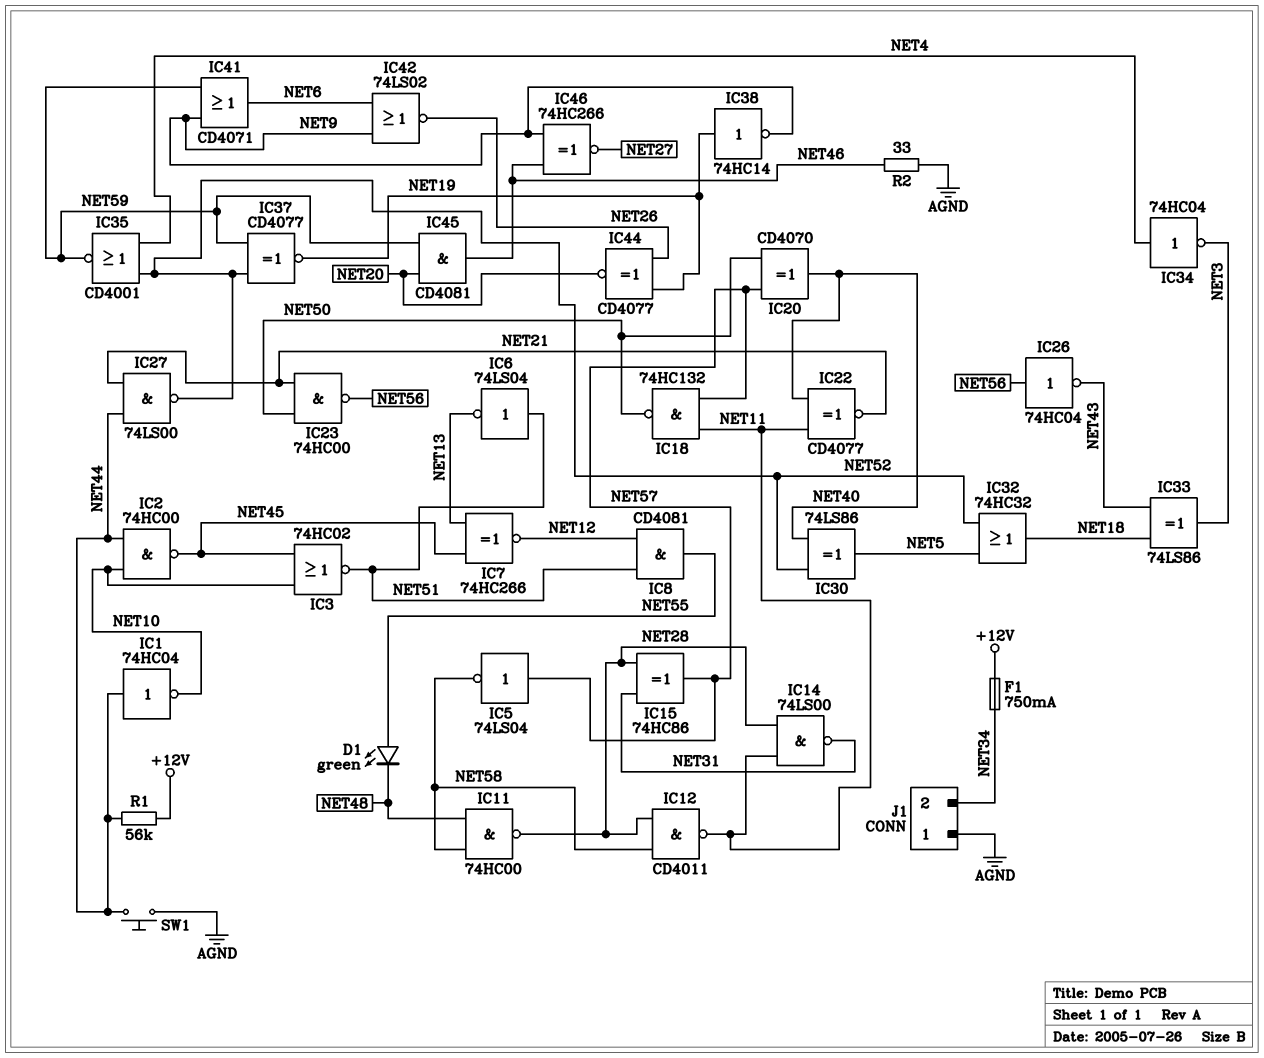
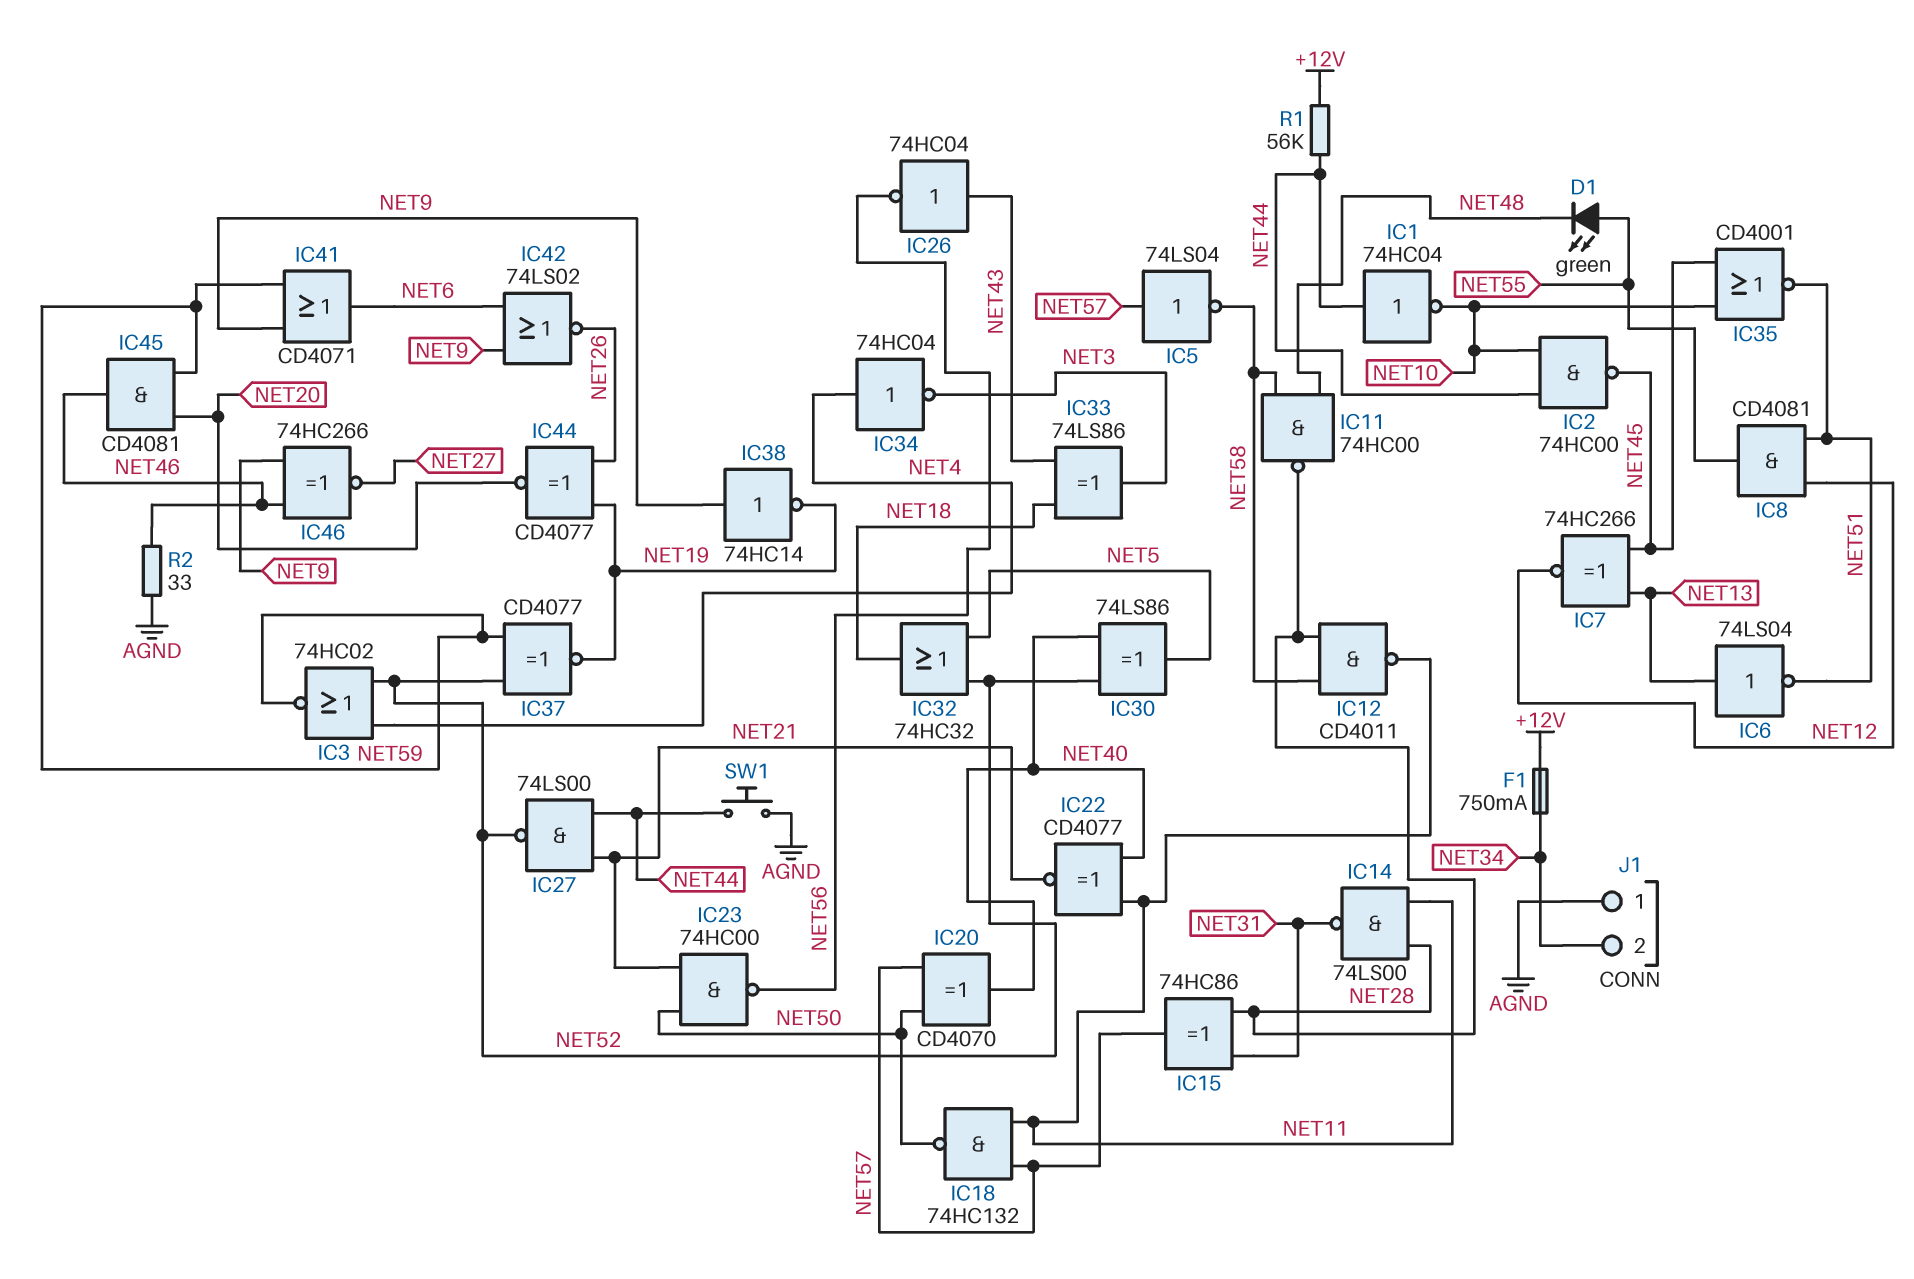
IC3: NOR 74HC02 (in NET10, in NET45, out NET51) -> NOR 74HC02 (in NET4, in NET52, out NET59)
IC6: NOT 74LS04 (in NET51, out NET13) -> NOT 74LS04 (in NET13, out NET51)
IC26: NOT 74HC04 (in NET56, out NET43) -> NOT 74HC04 (in NET43, out NET56)
IC35: NOR CD4001 (in NET4, in NET52, out NET59) -> NOR CD4001 (in NET10, in NET45, out NET51)
IC38: NOT 74HC14 (in NET19, out NET9) -> NOT 74HC14 (in NET9, out NET19)

